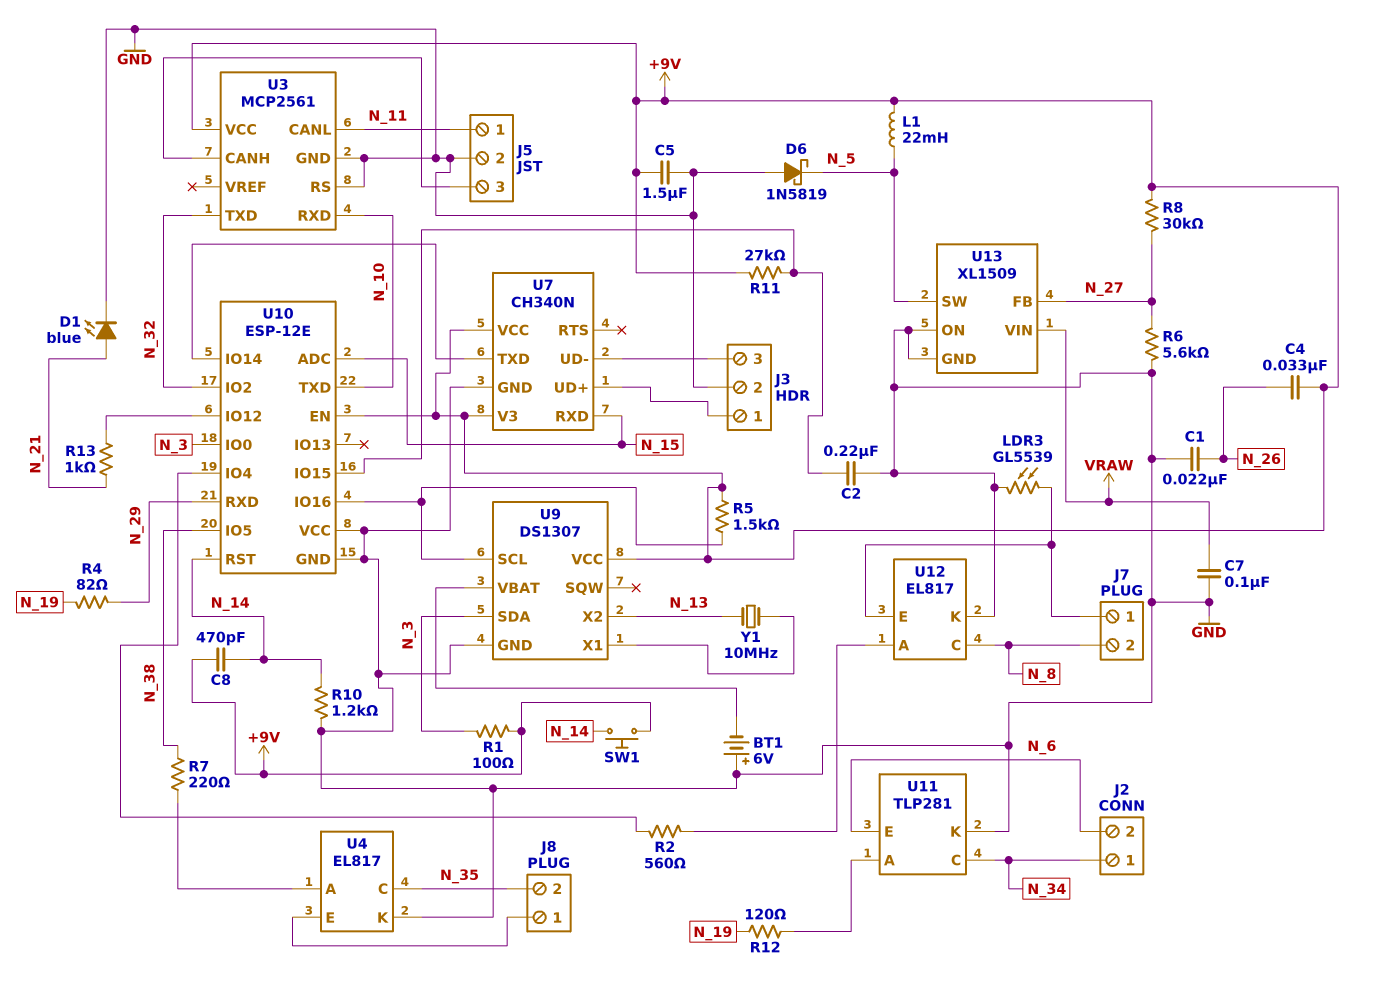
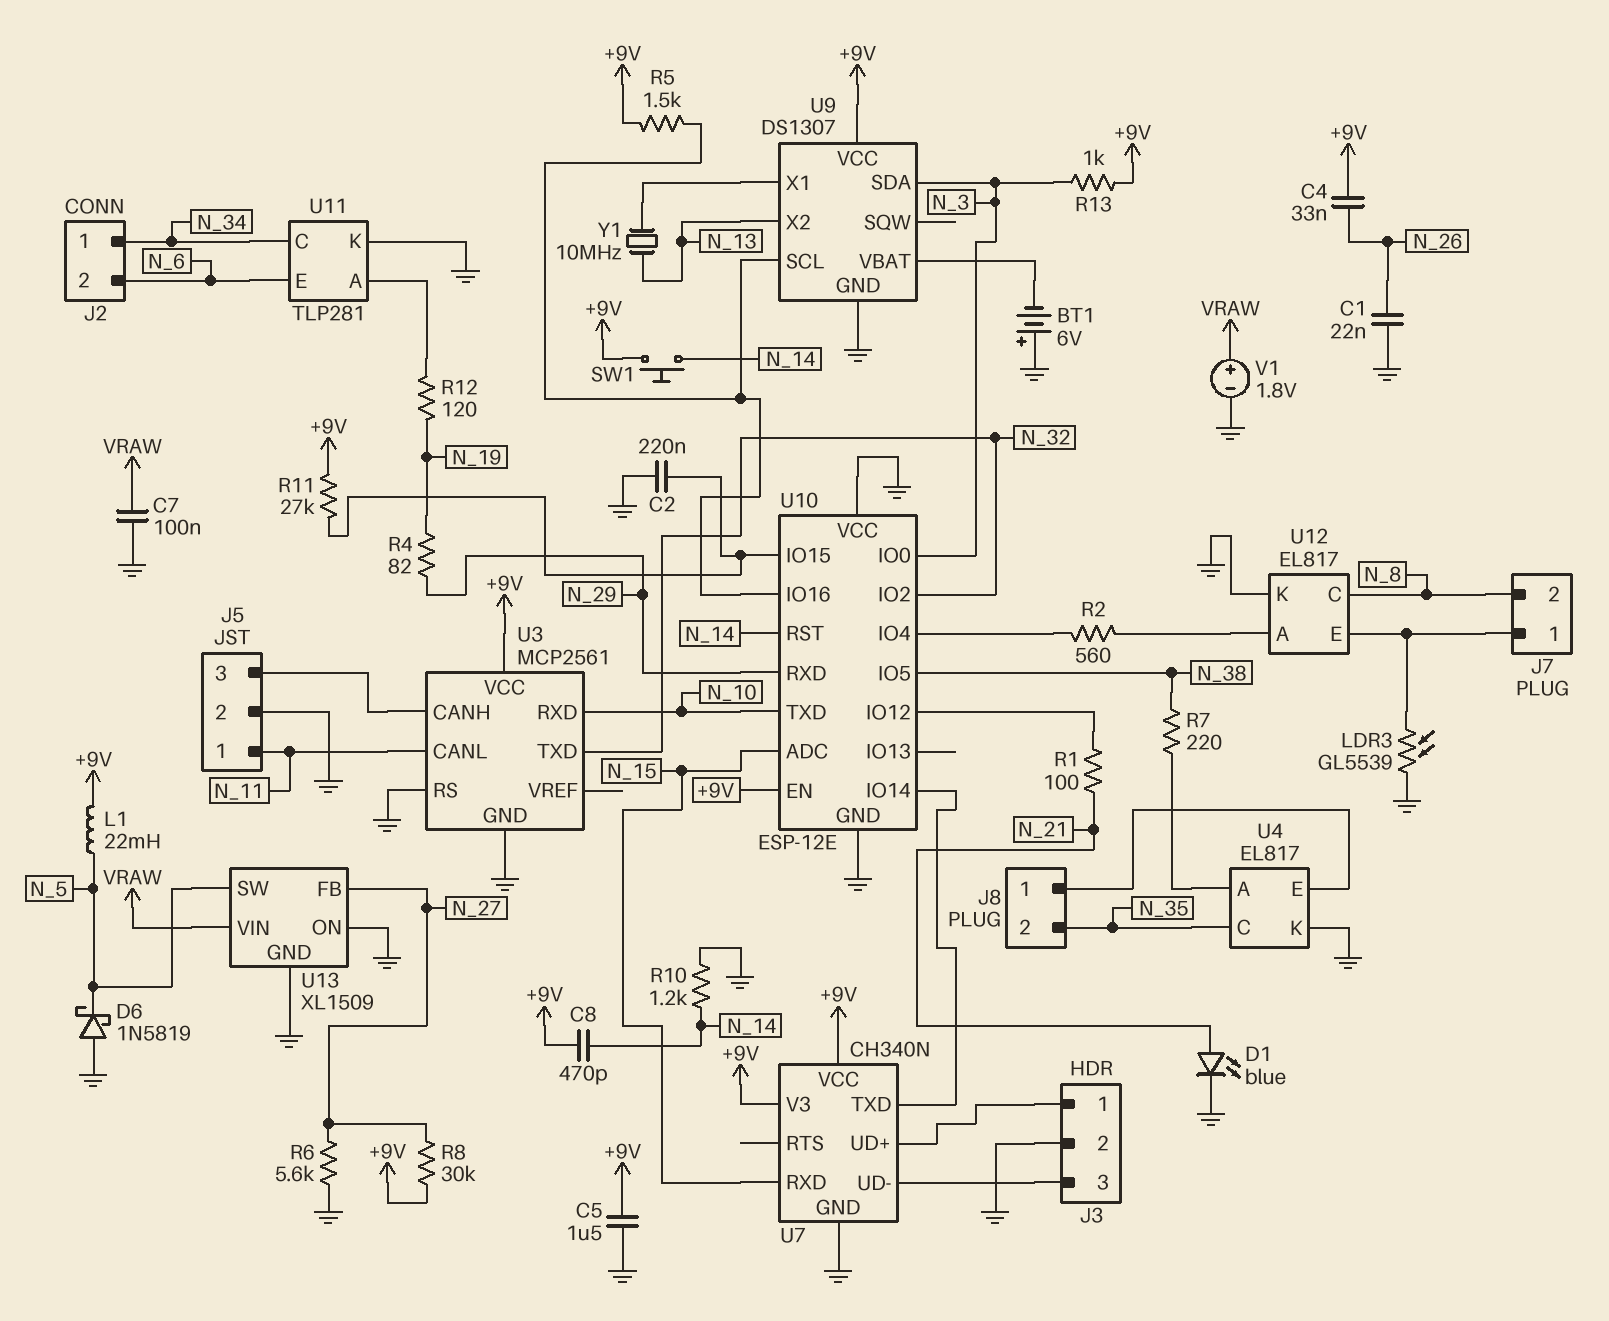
R1: 100 (+9V, N_3) -> 100 (N_21, U10/IO12)
R13: 1k (N_21, U10/IO12) -> 1k (+9V, N_3)
V1: none -> 1.8V (plus VRAW, minus GND)

